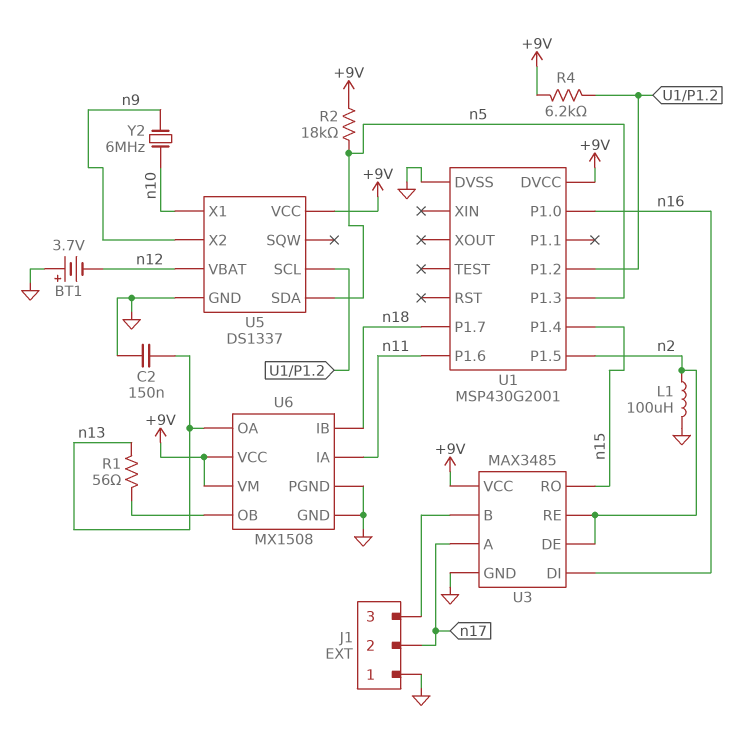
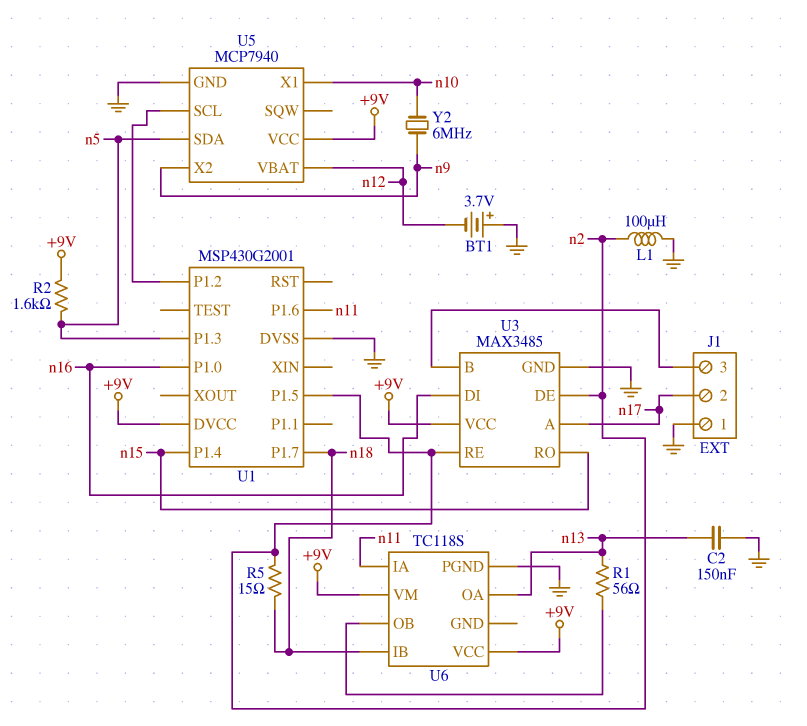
R2: 18k (+9V, n5) -> 1.6k (+9V, n5)
R4: 6.2k (+9V, U1/P1.2) -> none
R5: none -> 15 (n2, n18)
U5: DS1337 -> MCP7940
U6: MX1508 -> TC118S
U6 pin GND: GND -> none

